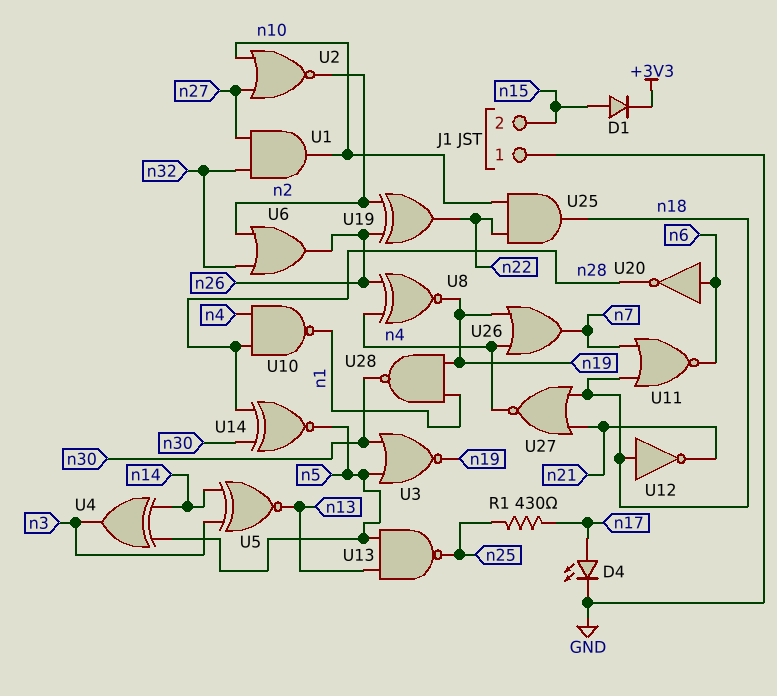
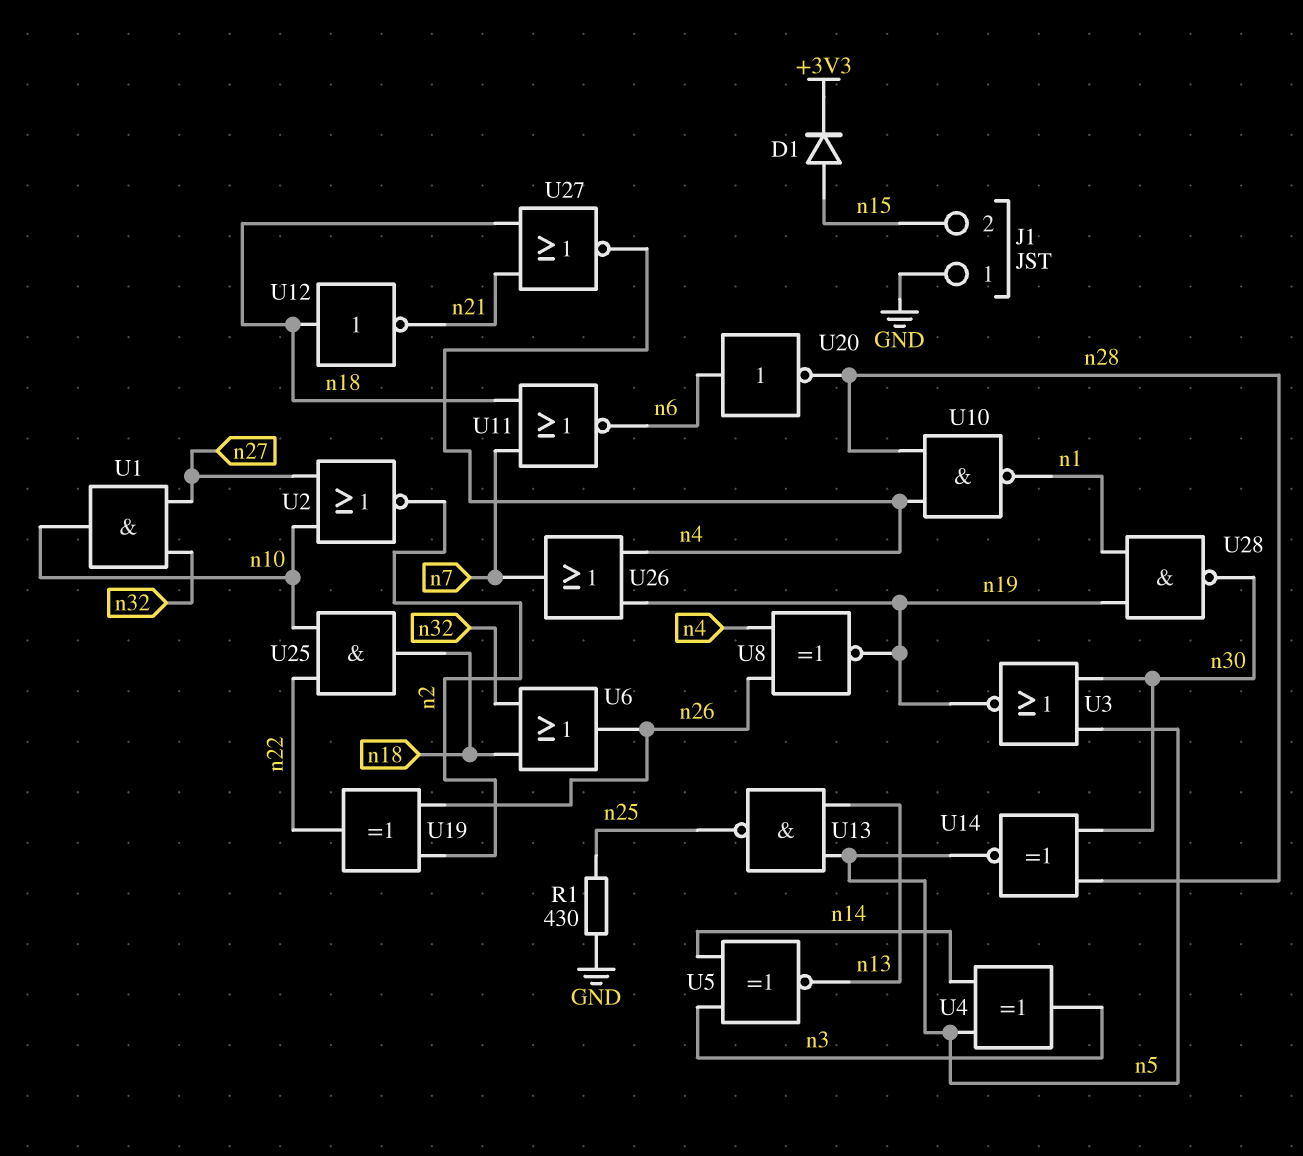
D4: LED (A n17, K GND) -> none
R1: 430 (n17, n25) -> 430 (GND, n25)
U6: OR (in n2, in n32, out n26) -> OR (in n18, in n32, out n26)

